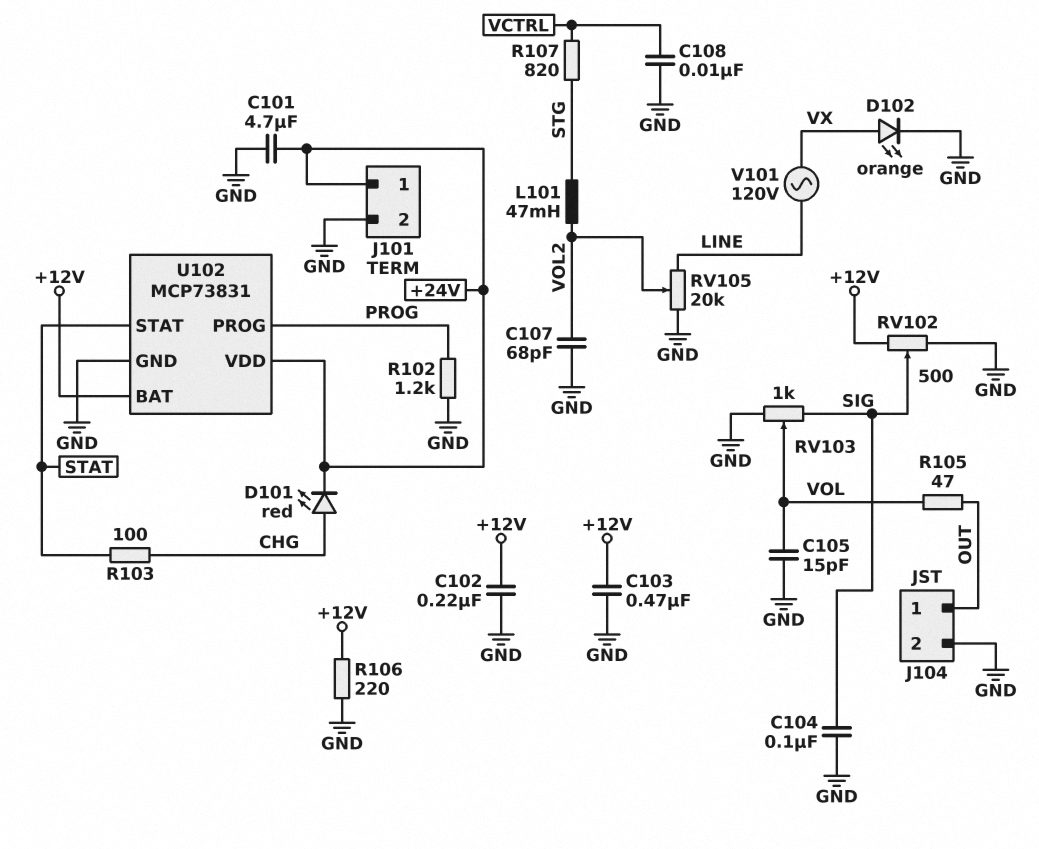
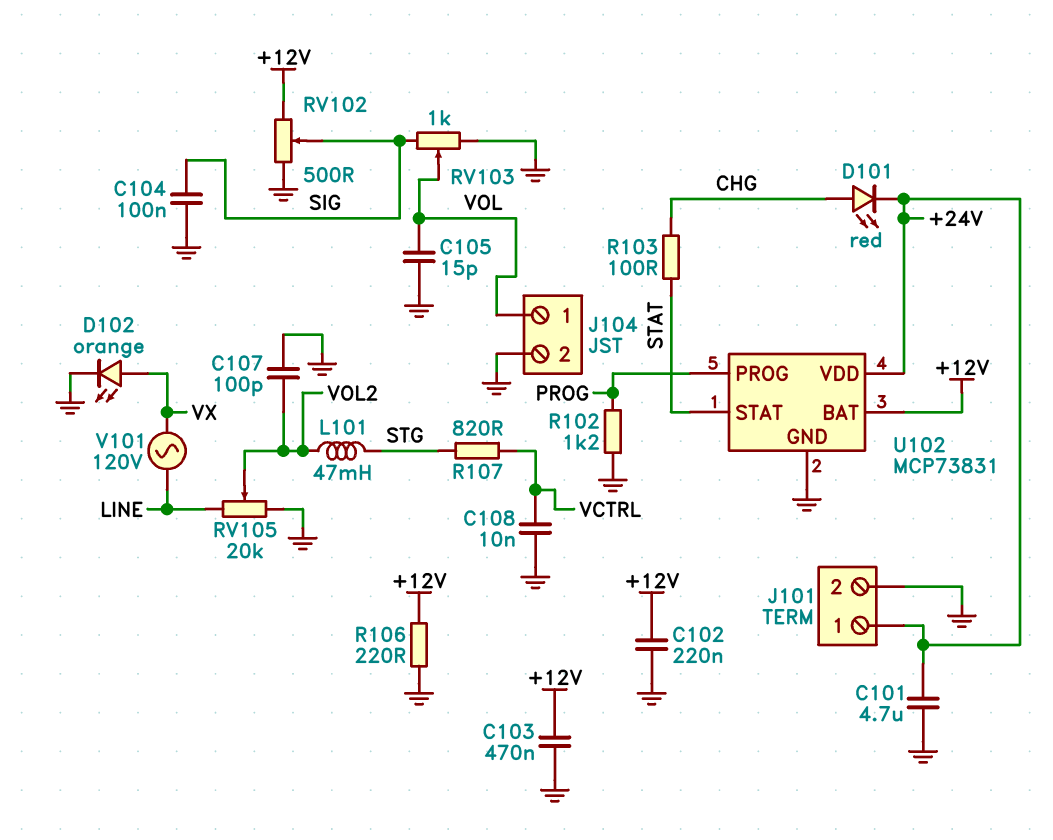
C107: 68pF (GND, VOL2) -> 100pF (GND, VOL2)
J104 pin 1: OUT -> VOL
R105: 47 (OUT, VOL) -> none

